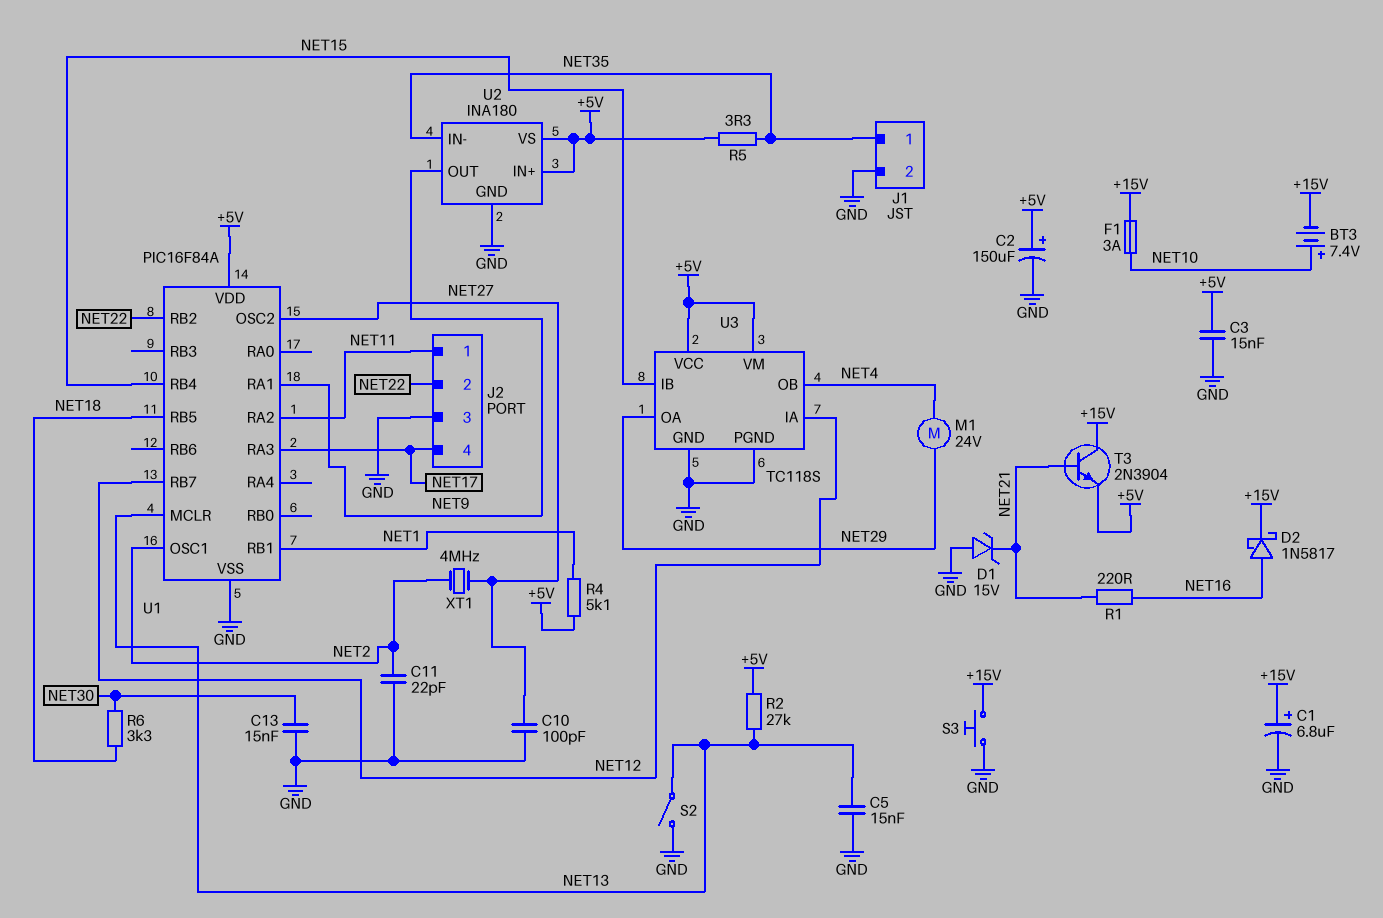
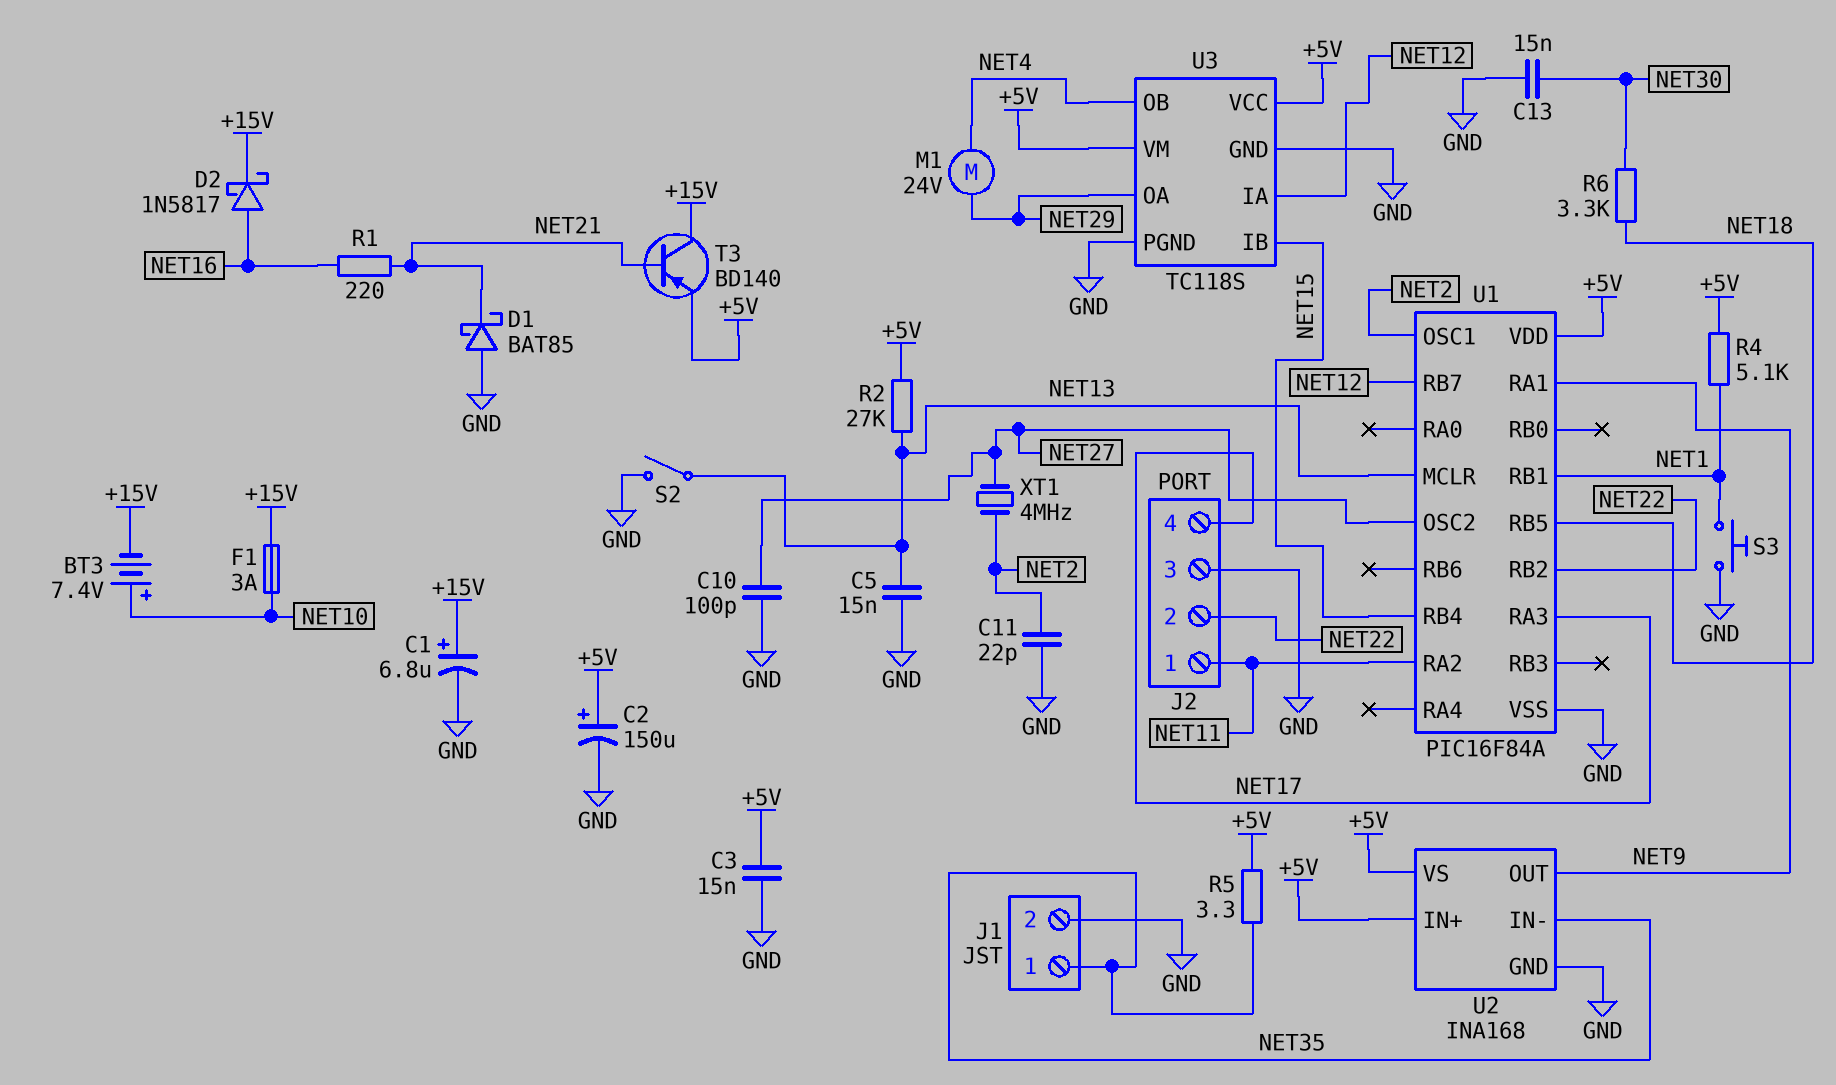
D1: zener 15V (A GND, K NET21) -> schottky BAT85 (A GND, K NET21)
S3: button (+15V, GND) -> button (GND, NET1)
T3: NPN 2N3904 (B NET21, C +15V, E +5V) -> PNP BD140 (B NET21, C +15V, E +5V)
U2: INA180 -> INA168

